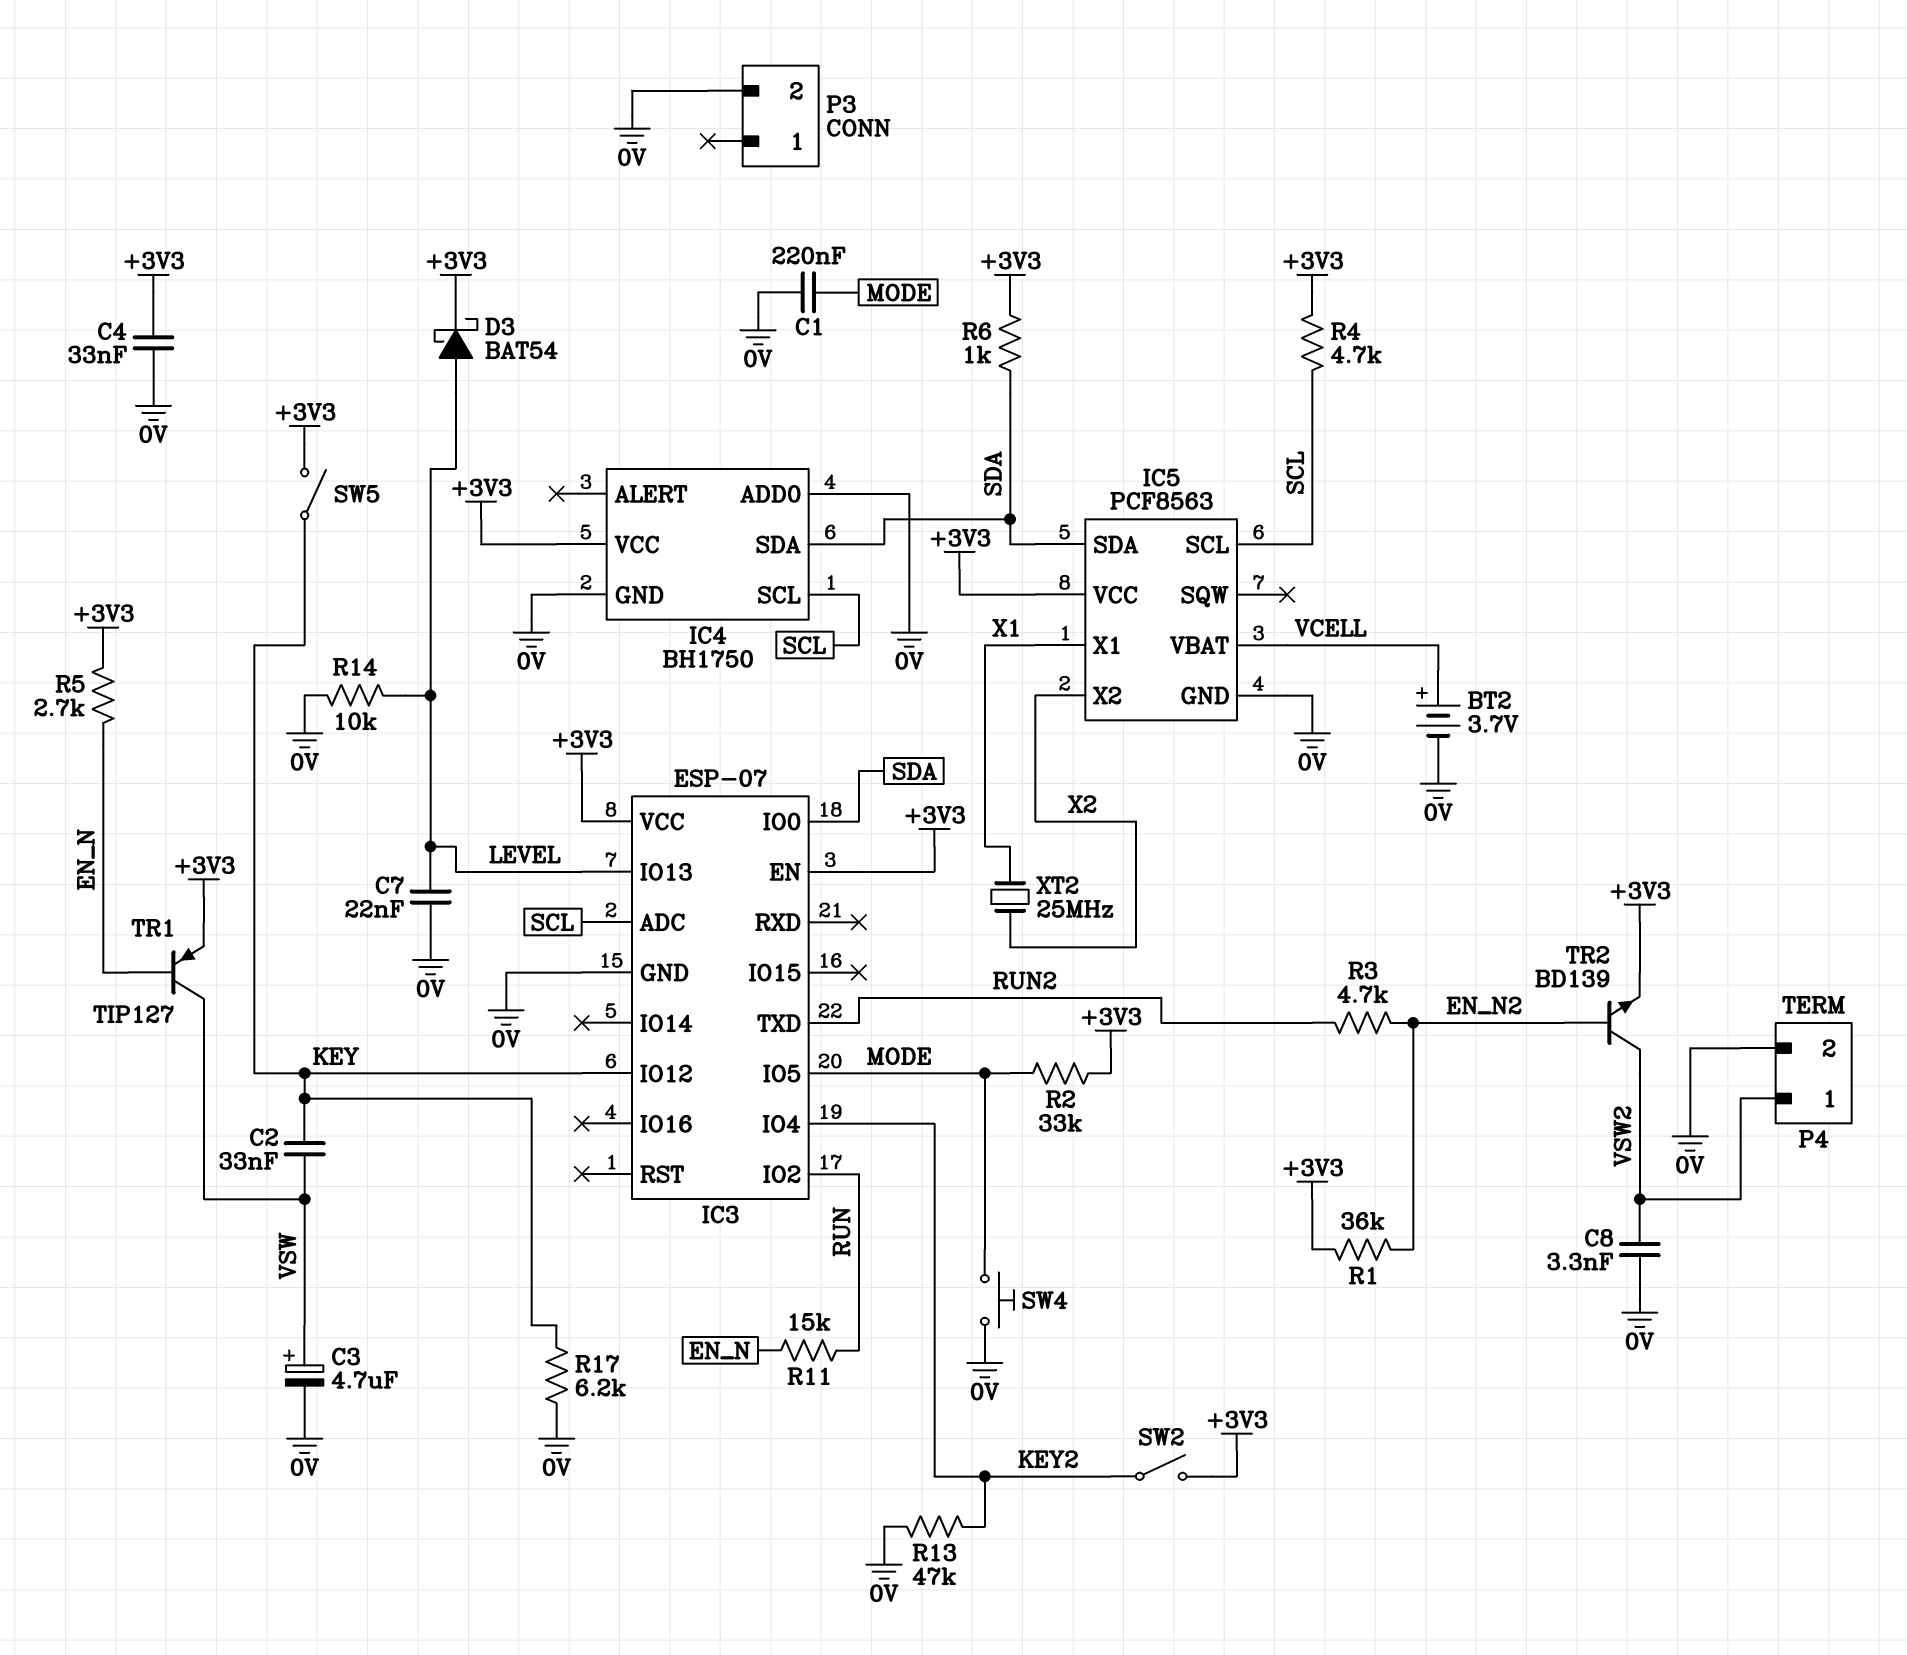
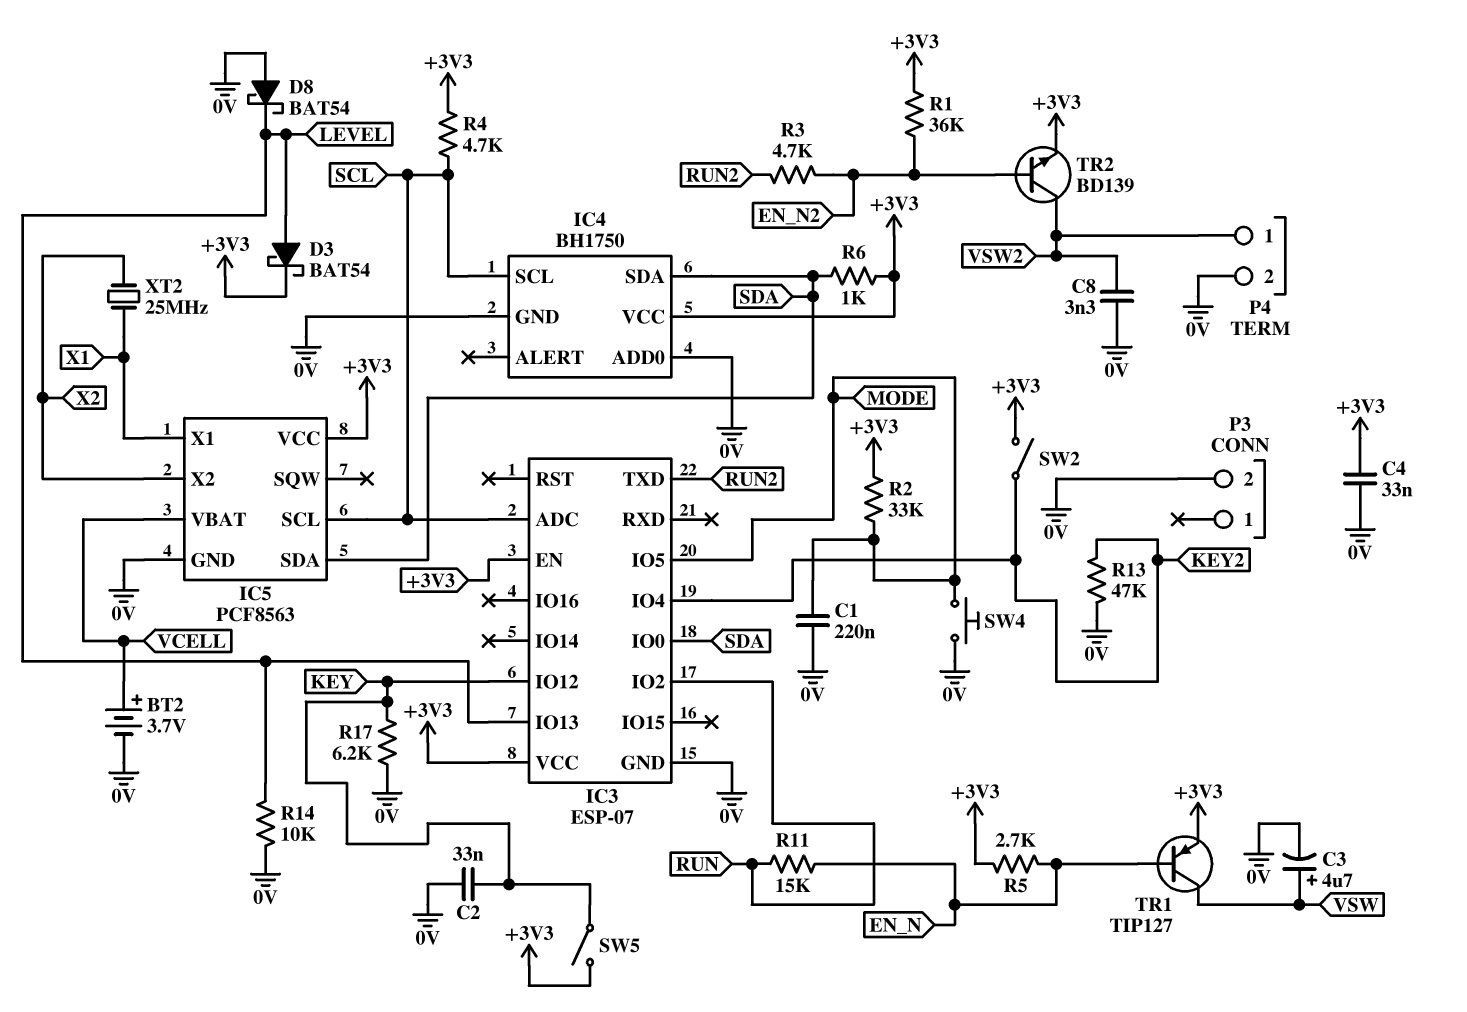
C2: 33nF (KEY, VSW) -> 33nF (0V, KEY)
C7: 22nF (0V, LEVEL) -> none
D8: none -> schottky BAT54 (A 0V, K LEVEL)

